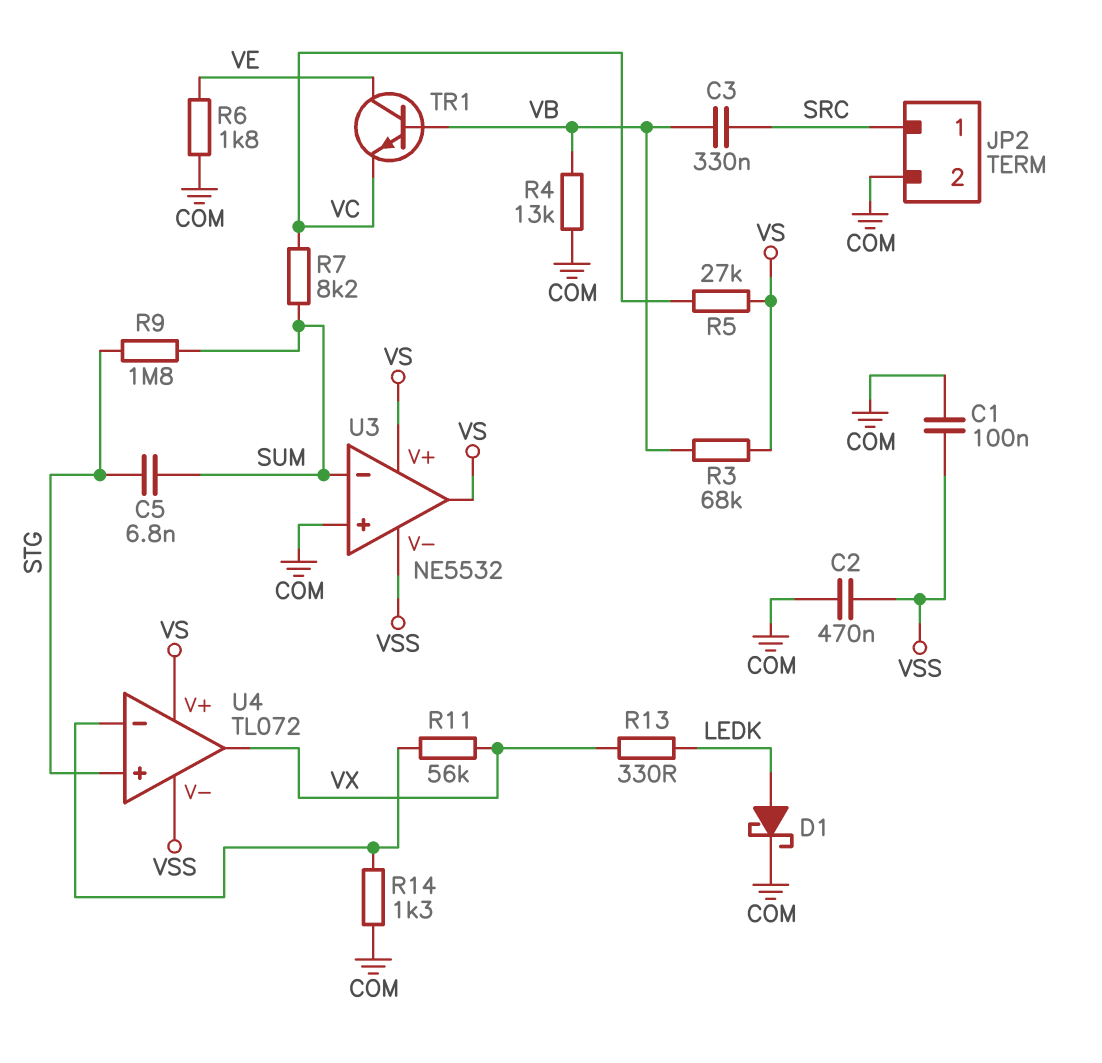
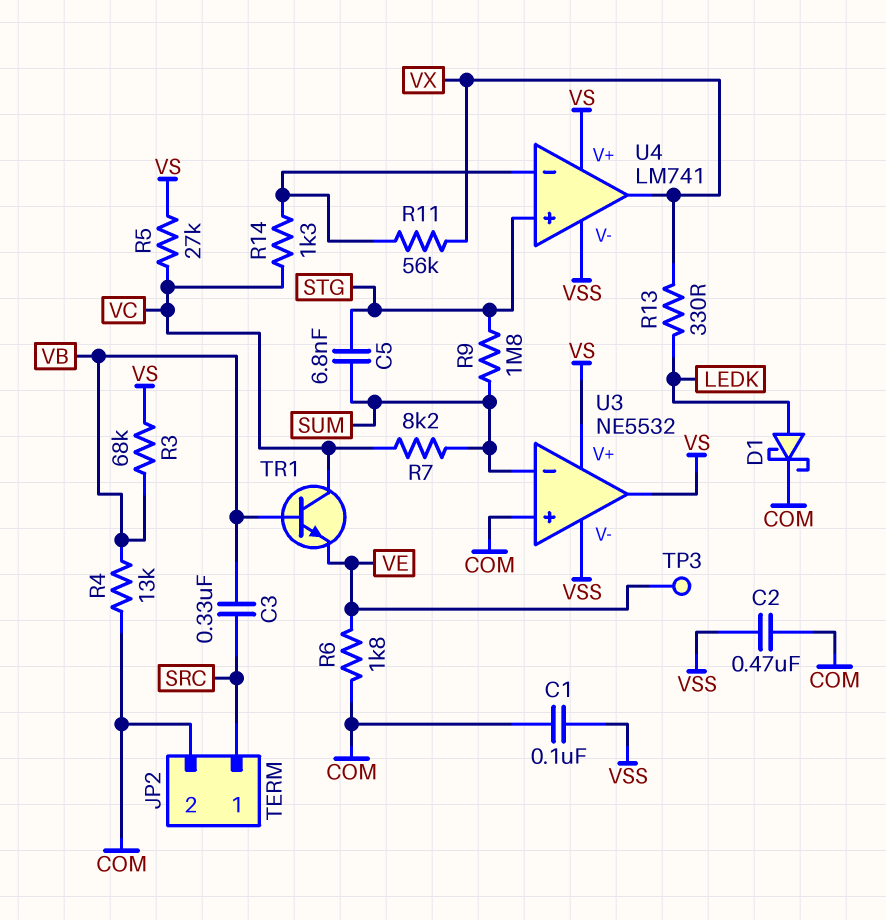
R14: 1.3k (COM, U4/in-) -> 1.3k (U4/in-, VC)
TP3: none -> test point (VE)
TR1: NPN (B VB, C VE, E VC) -> NPN (B VB, C VC, E VE)
U4: TL072 -> LM741

